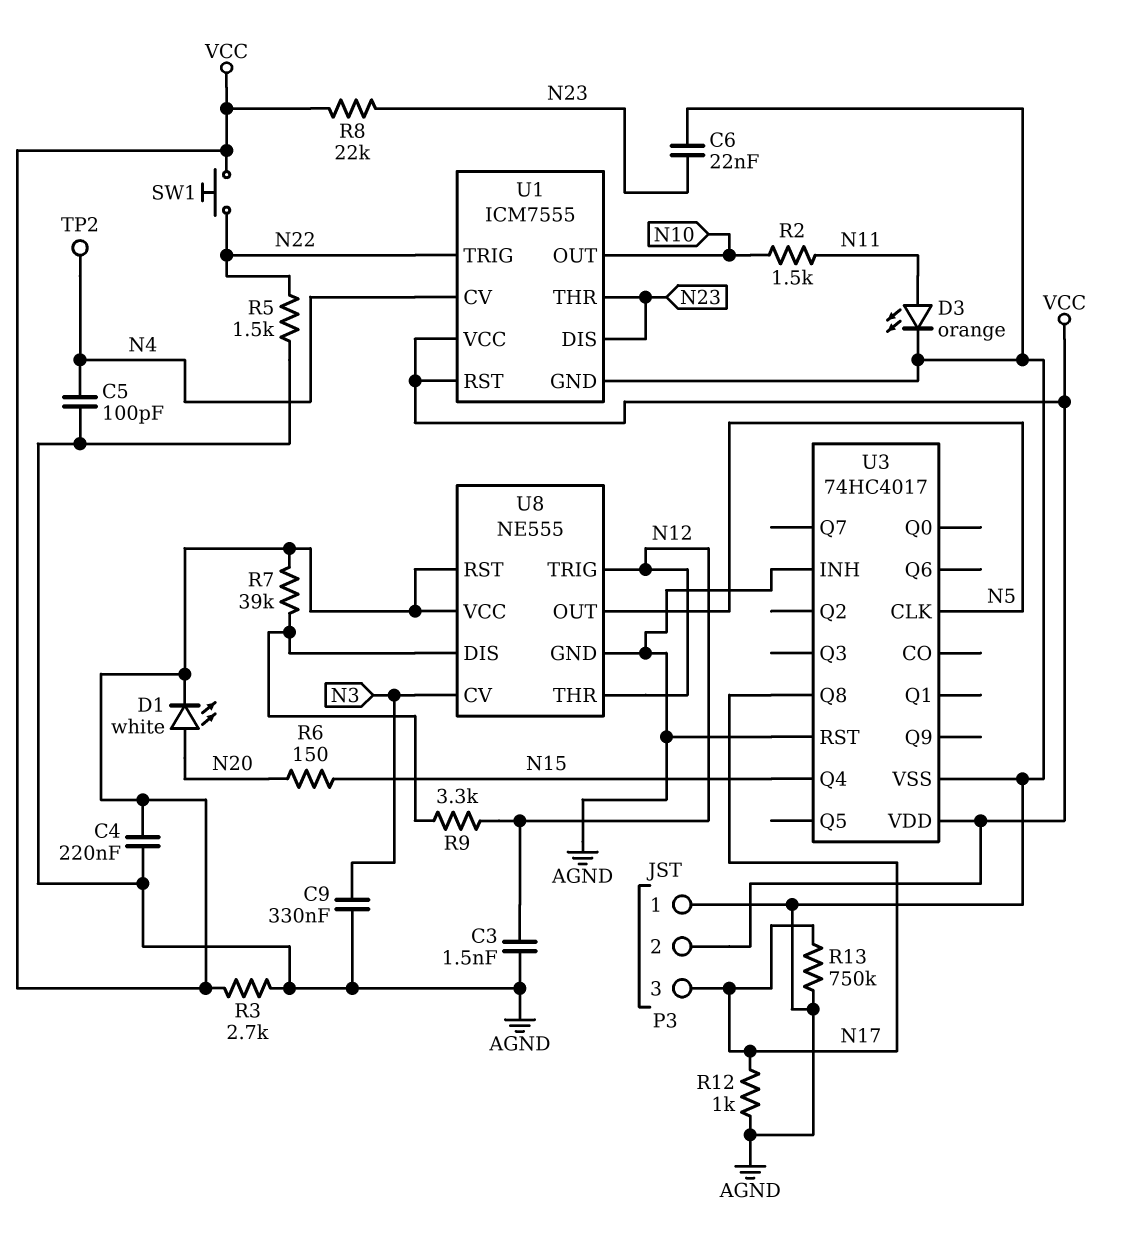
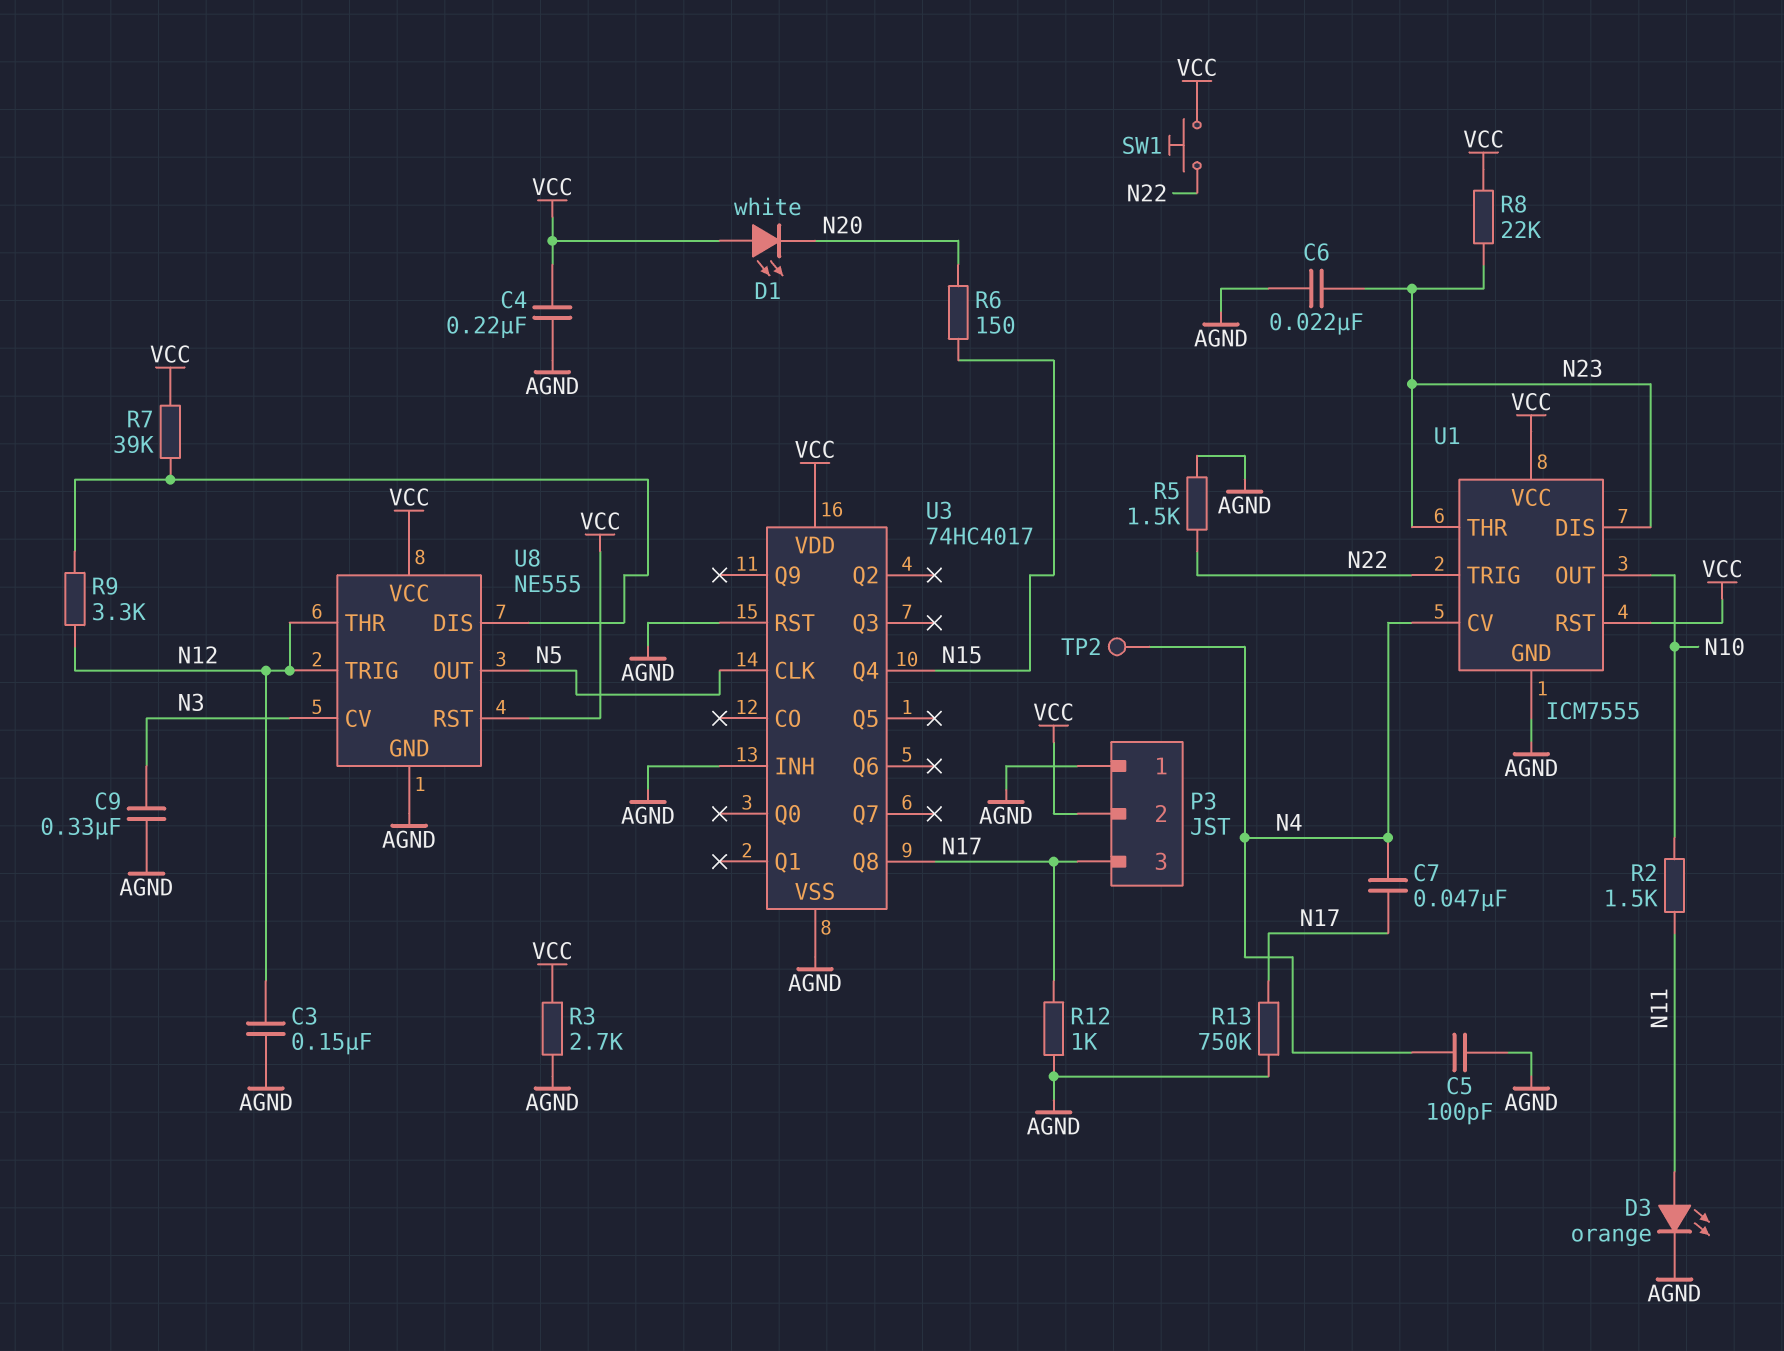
C3: 1.5nF (AGND, N12) -> 150nF (AGND, N12)
C7: none -> 47nF (N4, N17)
D1: LED white (A N20, K VCC) -> LED white (A VCC, K N20)

